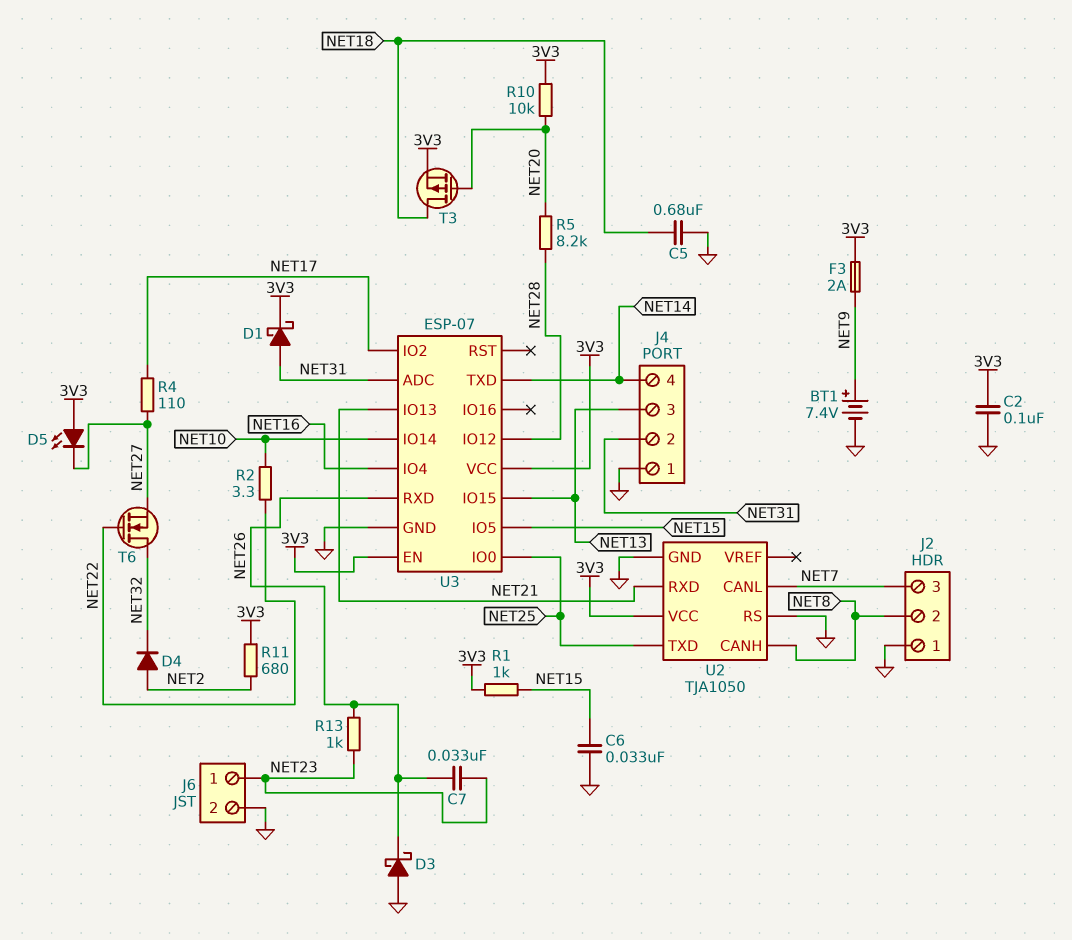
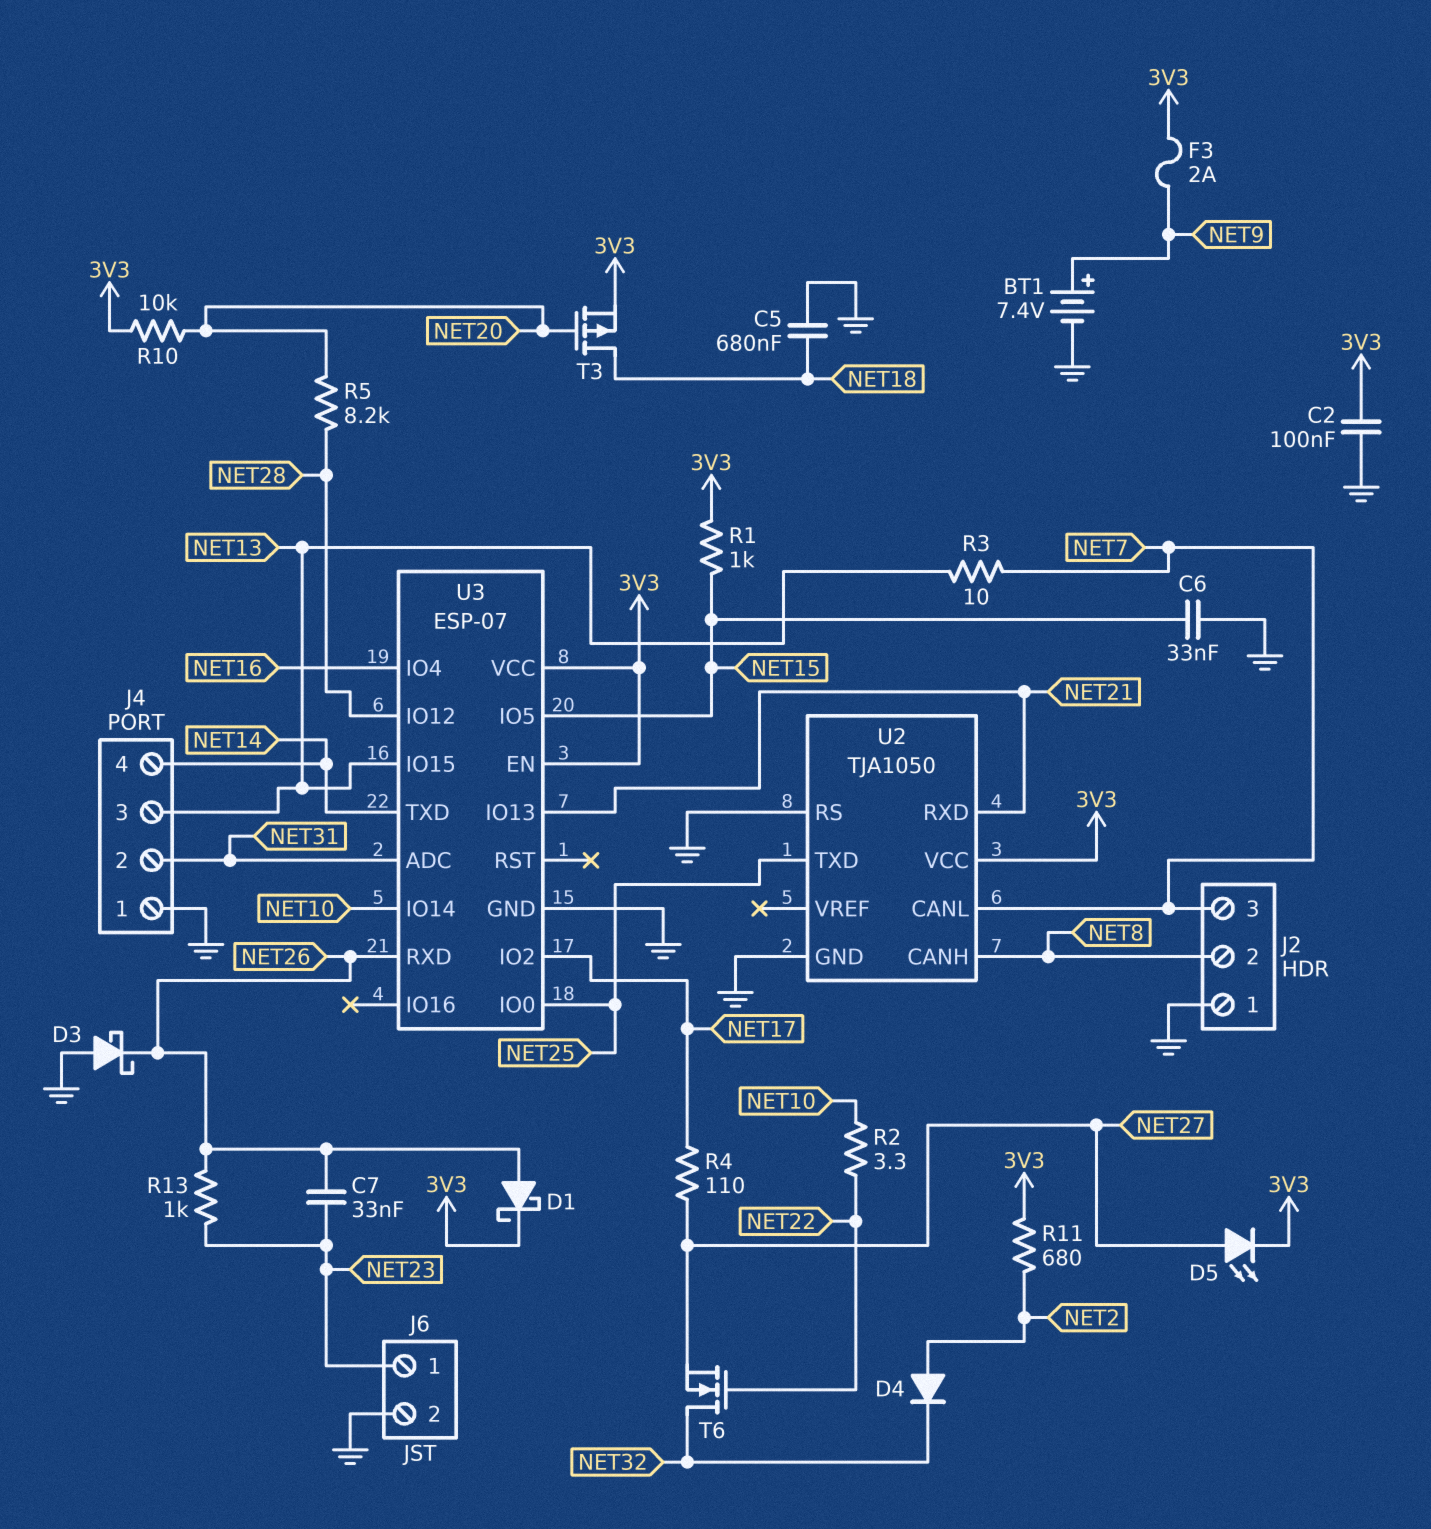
D1: schottky (A NET31, K 3V3) -> schottky (A NET26, K 3V3)
D5: LED (A 3V3, K NET27) -> LED (A NET27, K 3V3)
R3: none -> 10 (NET7, NET13)

